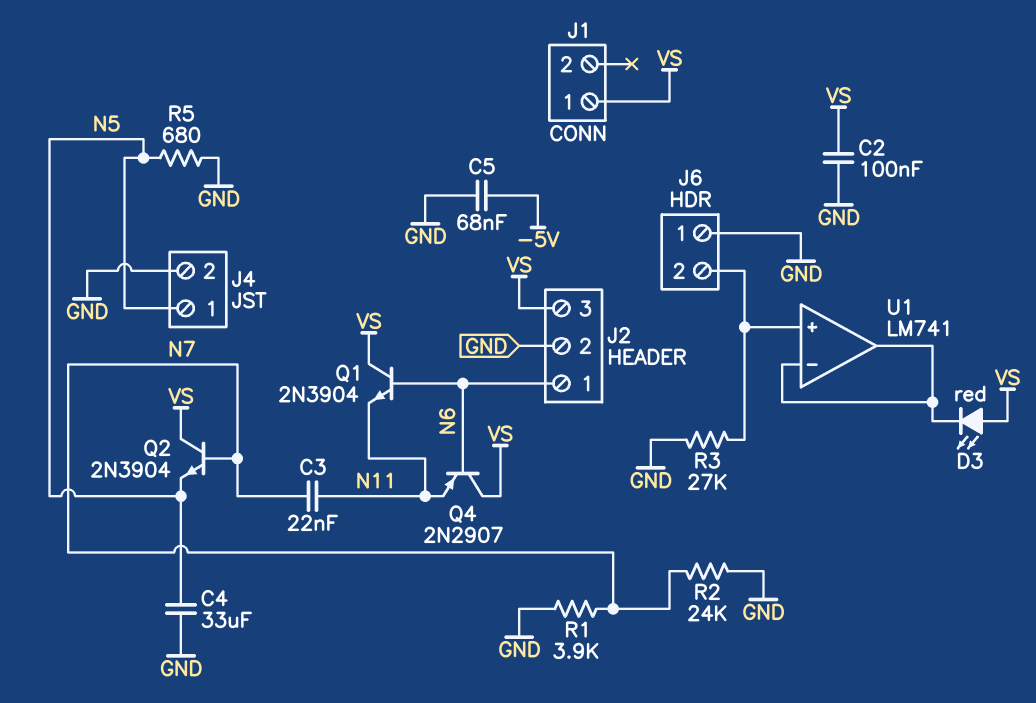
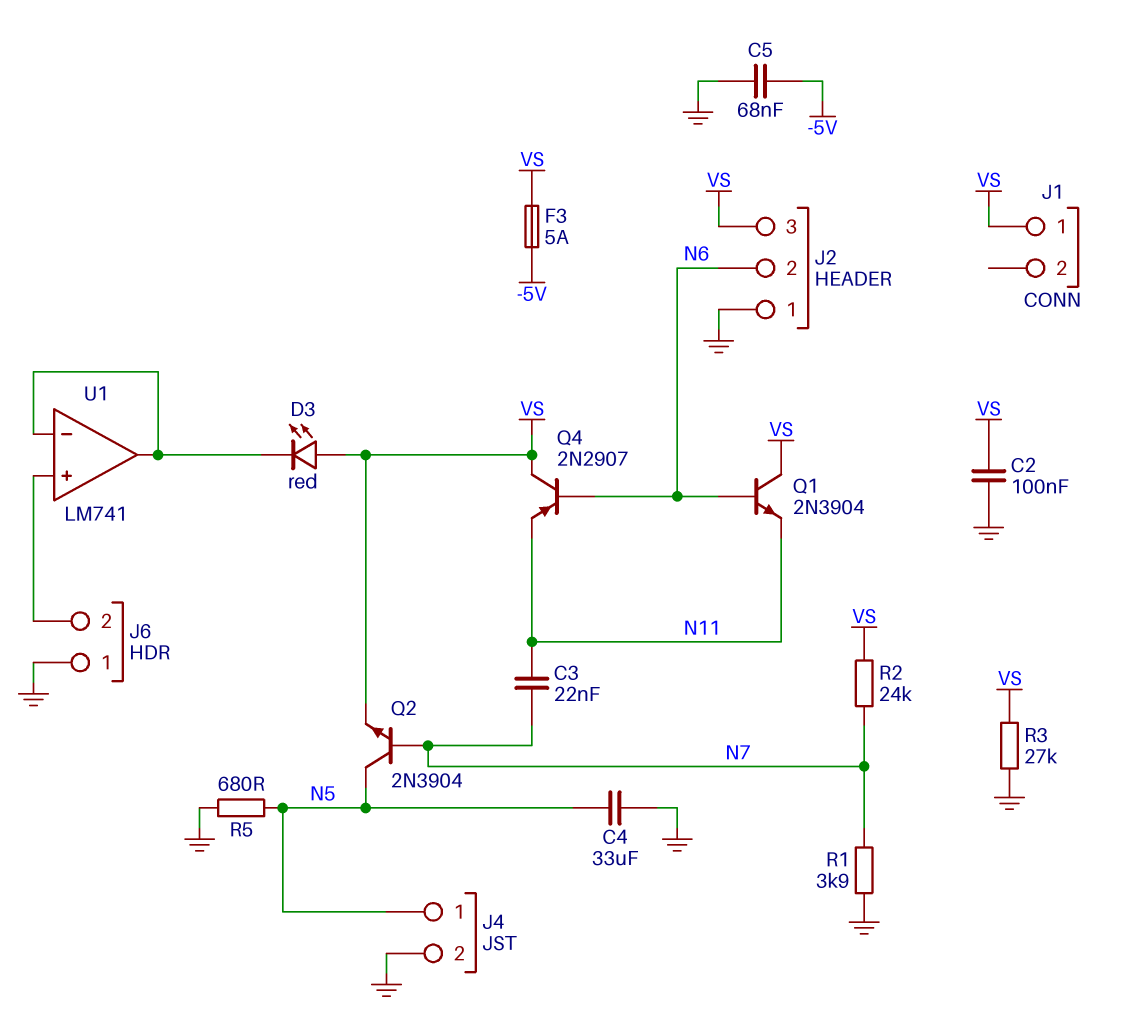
F3: none -> 5A (-5V, VS)
J2 pin 1: N6 -> GND
J2 pin 2: GND -> N6
Q2: NPN 2N3904 (B N7, C VS, E N5) -> NPN 2N3904 (B N7, C N5, E VS)
R2: 24k (GND, N7) -> 24k (N7, VS)
R3: 27k (GND, J6/2) -> 27k (GND, VS)

